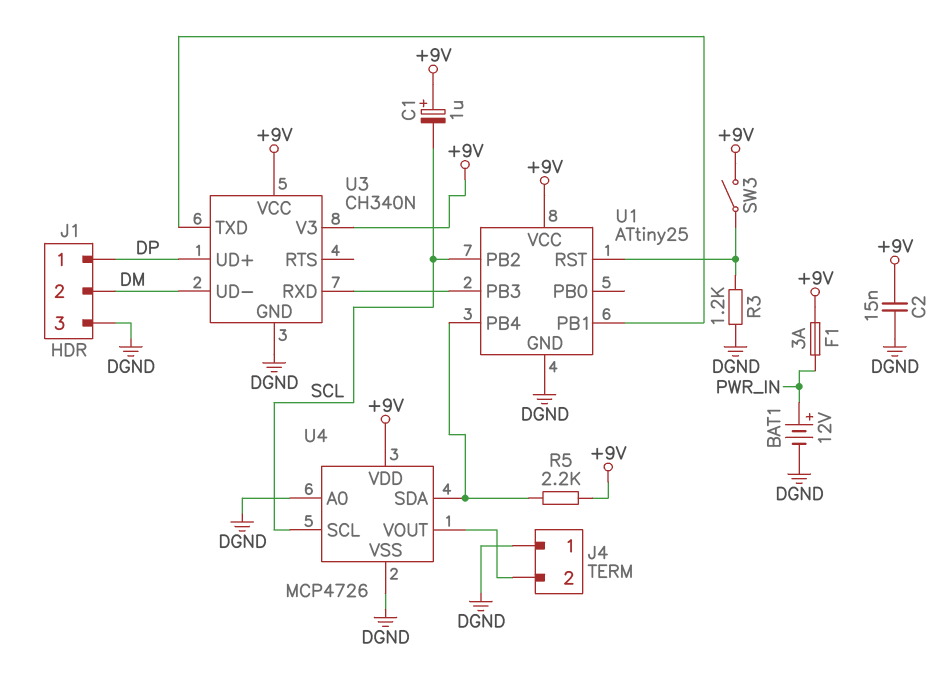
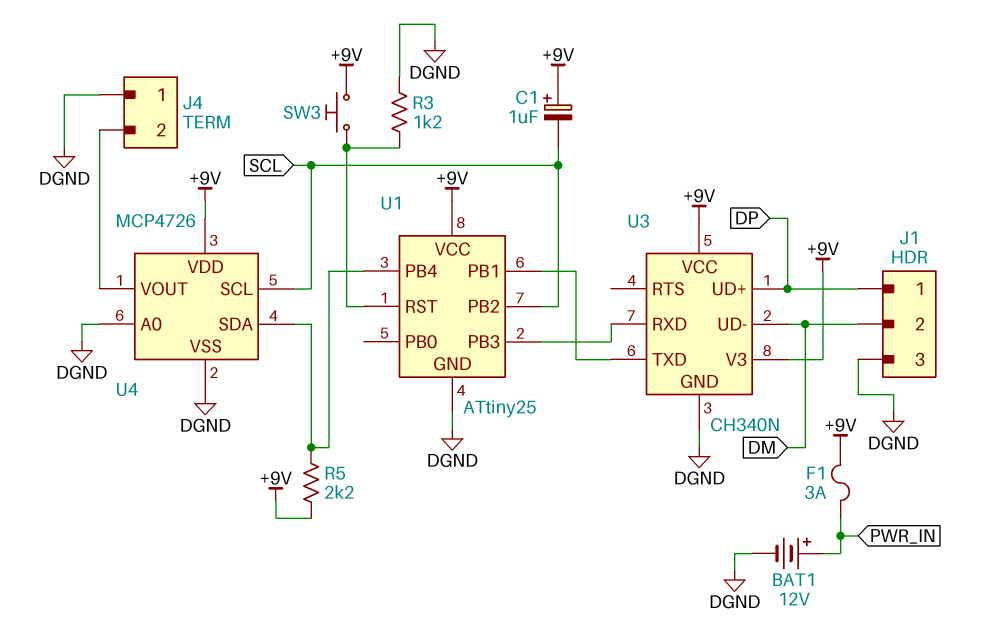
C2: 15nF (+9V, DGND) -> none
SW3: switch (+9V, U1/RST) -> button (+9V, U1/RST)

